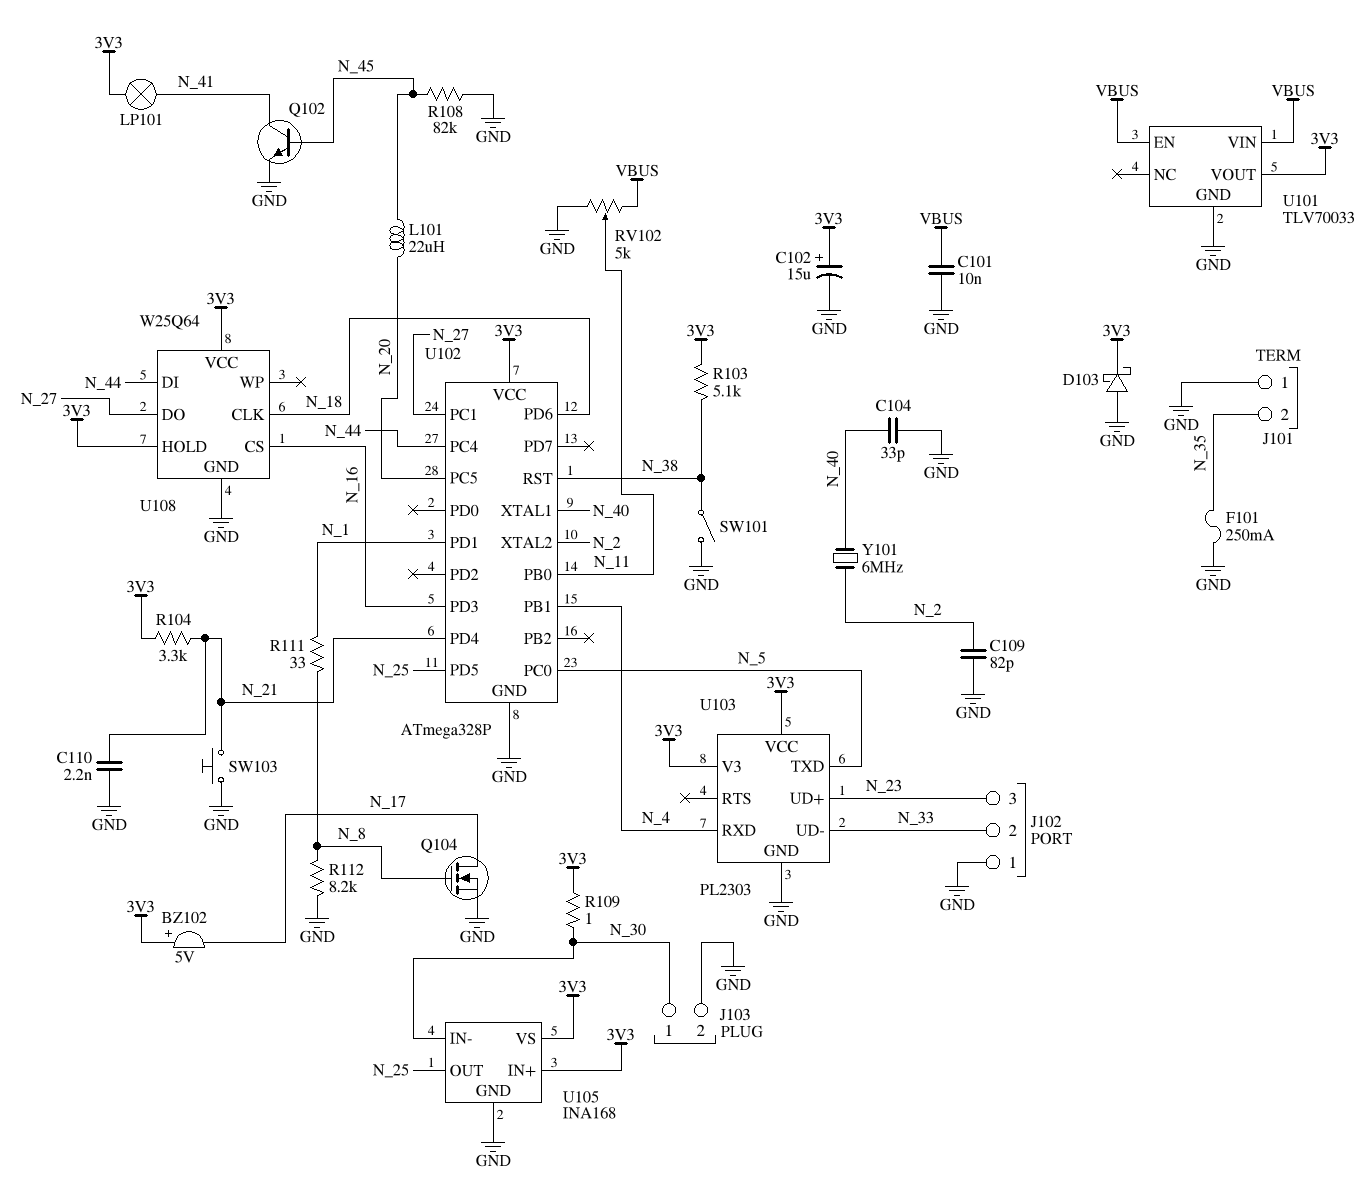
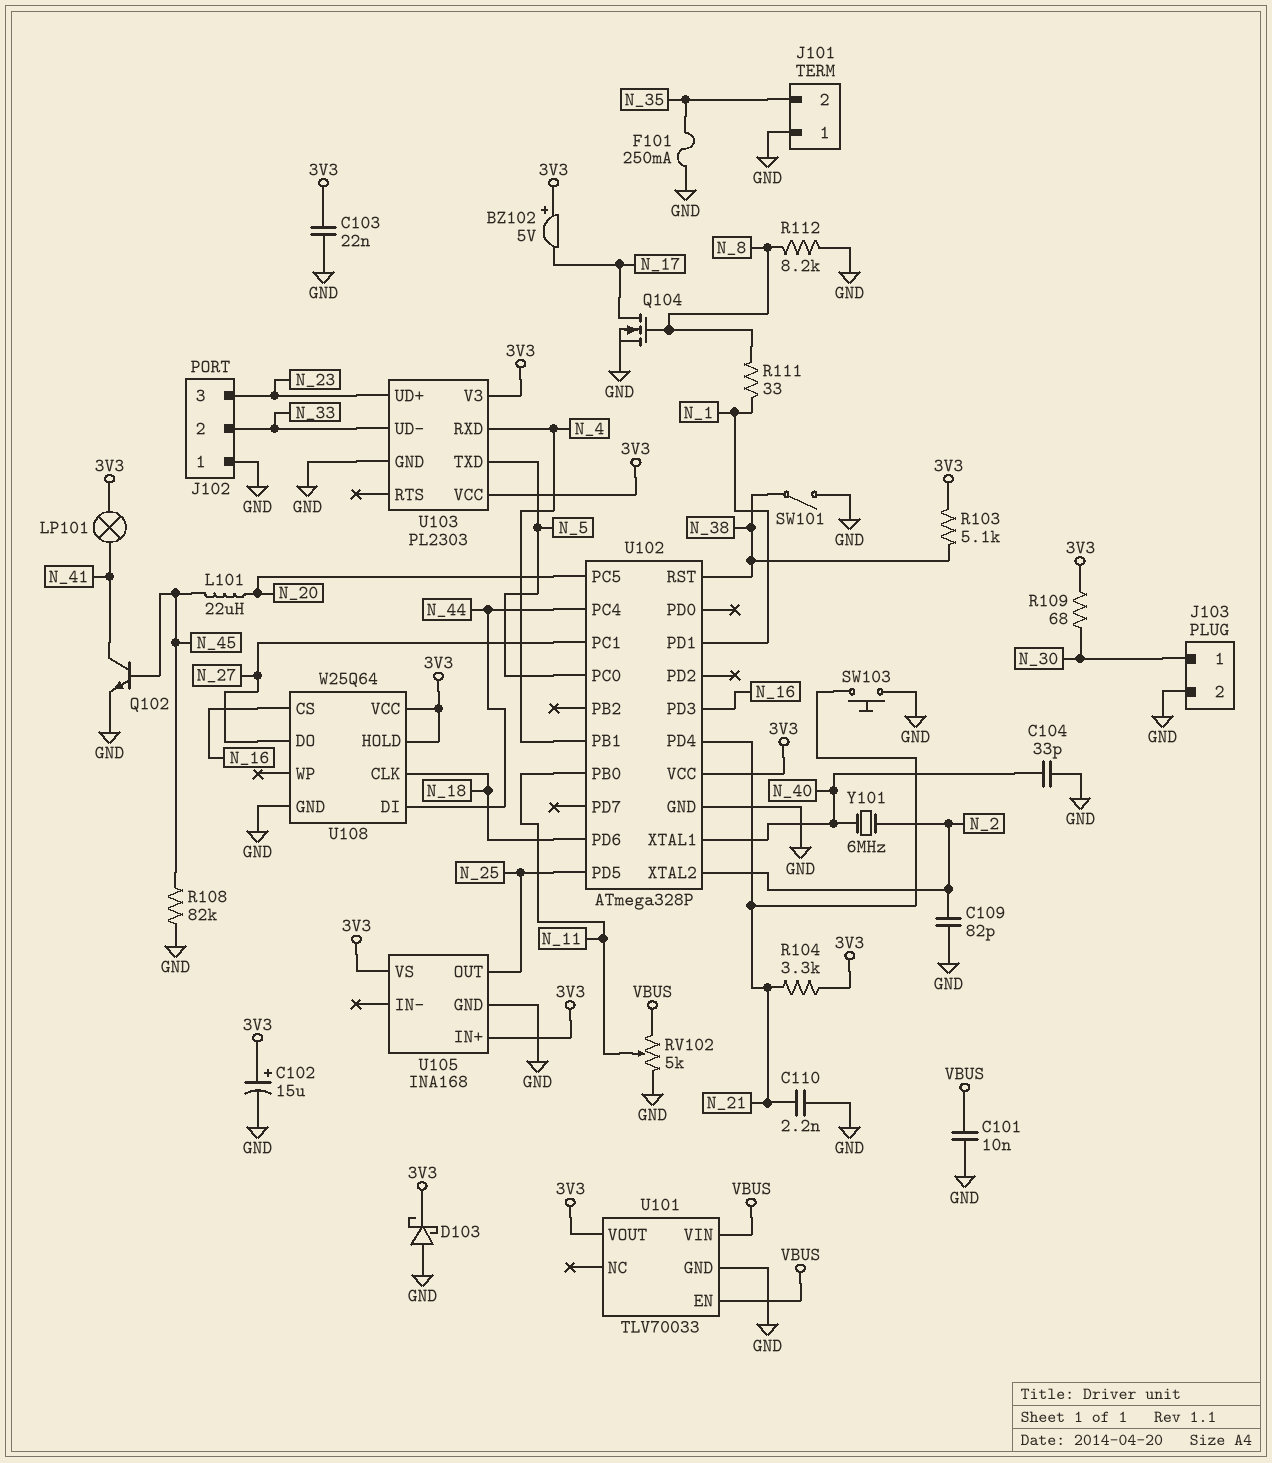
C103: none -> 22nF (3V3, GND)
R109: 1 (3V3, N_30) -> 68 (3V3, N_30)
U105 pin IN-: N_30 -> none

